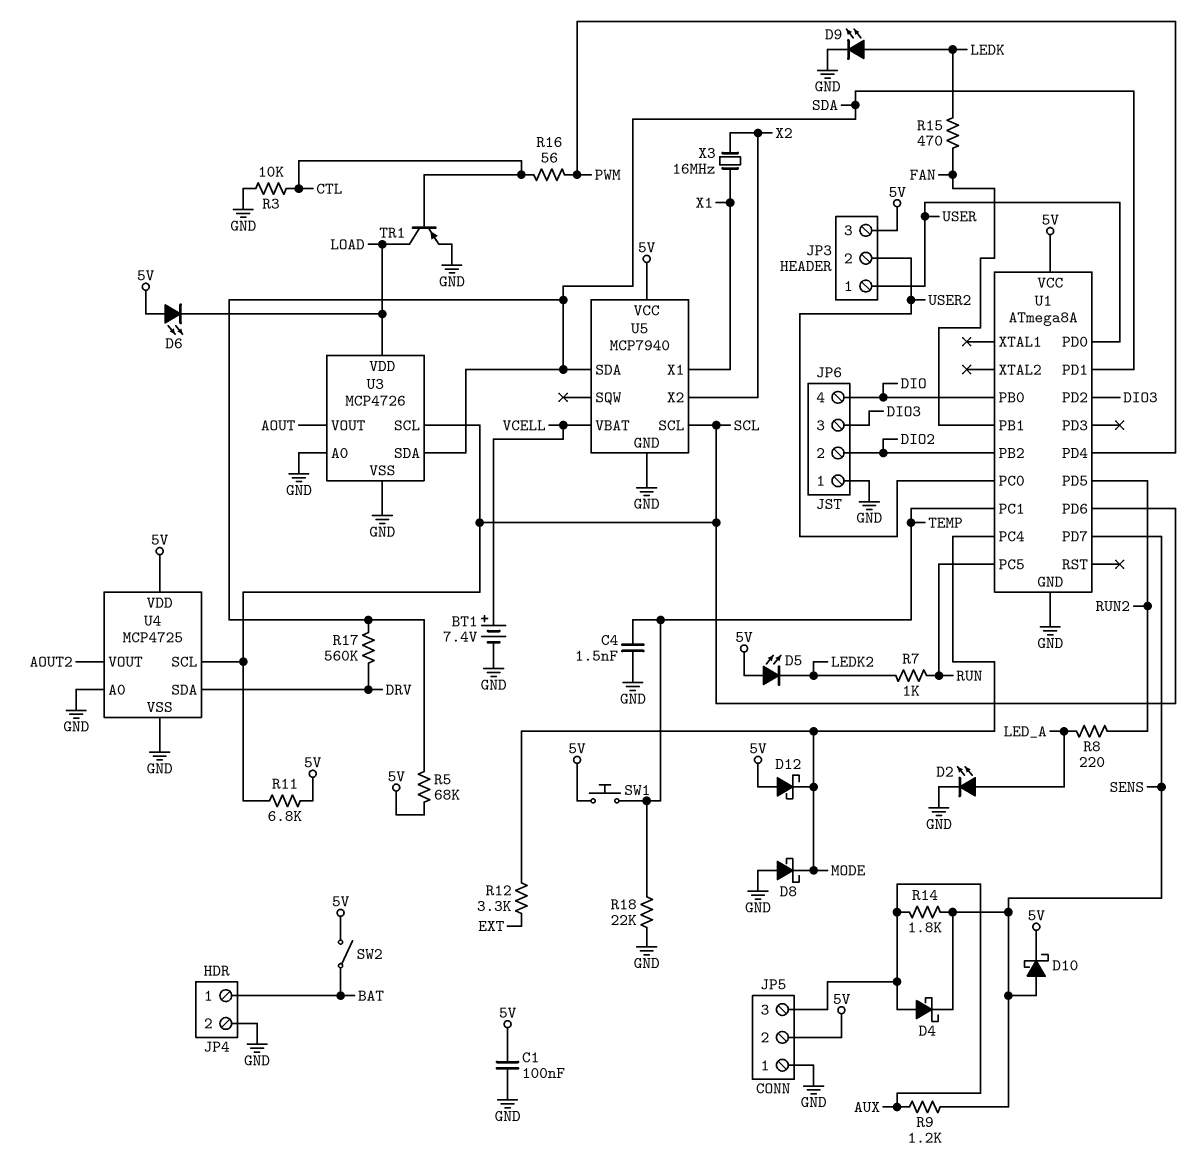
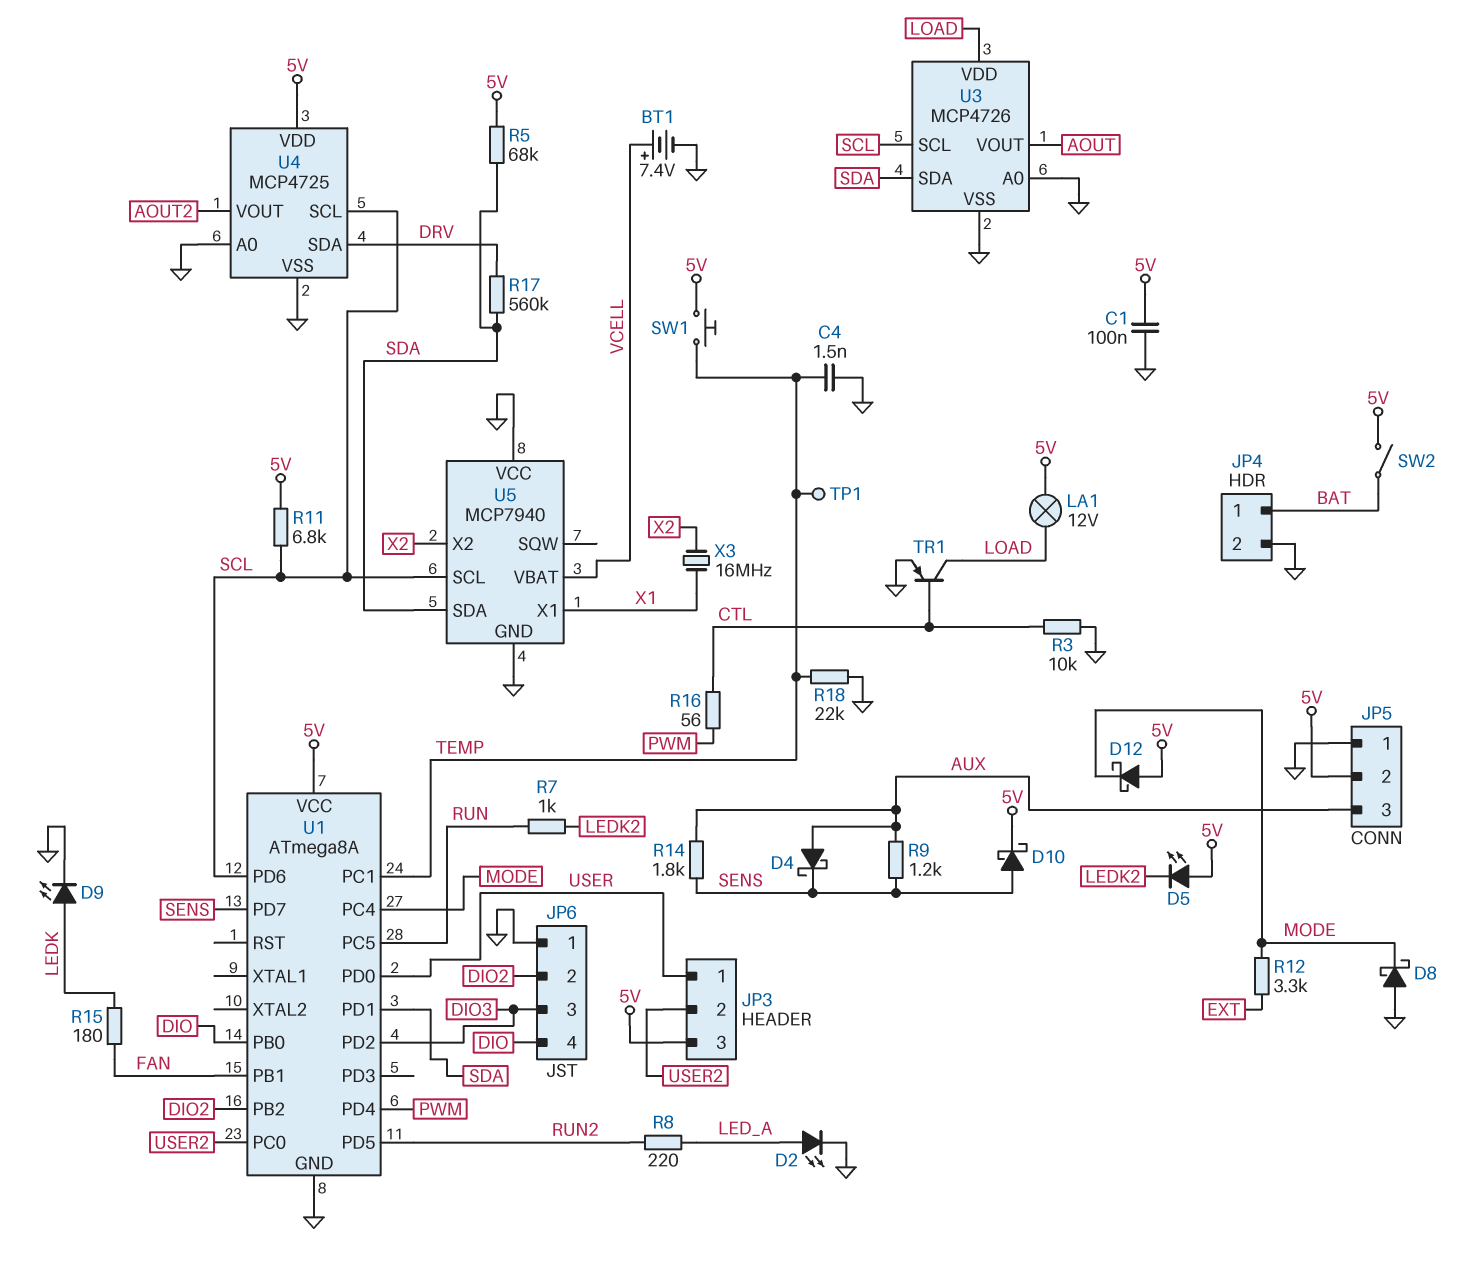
D6: LED (A 5V, K LOAD) -> none
LA1: none -> lamp 12V (5V, LOAD)
R15: 470 (FAN, LEDK) -> 180 (FAN, LEDK)
TP1: none -> test point (TEMP)
U5 pin VCC: 5V -> GND

